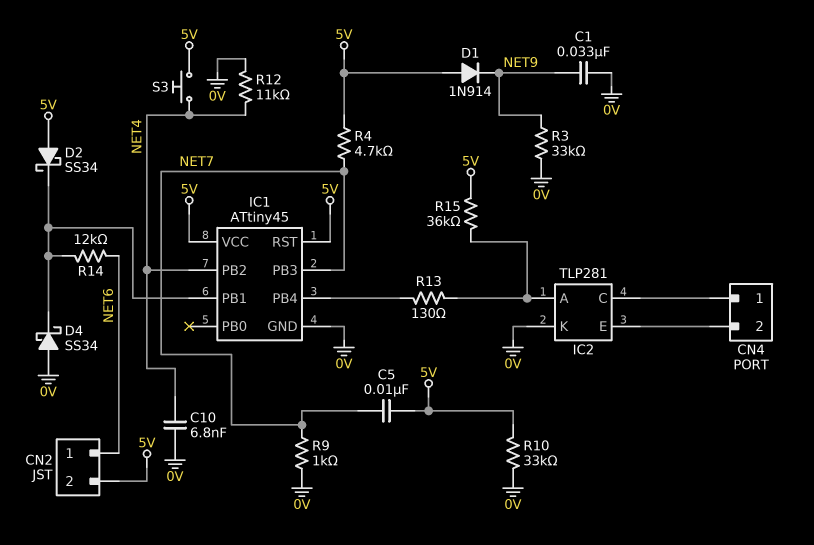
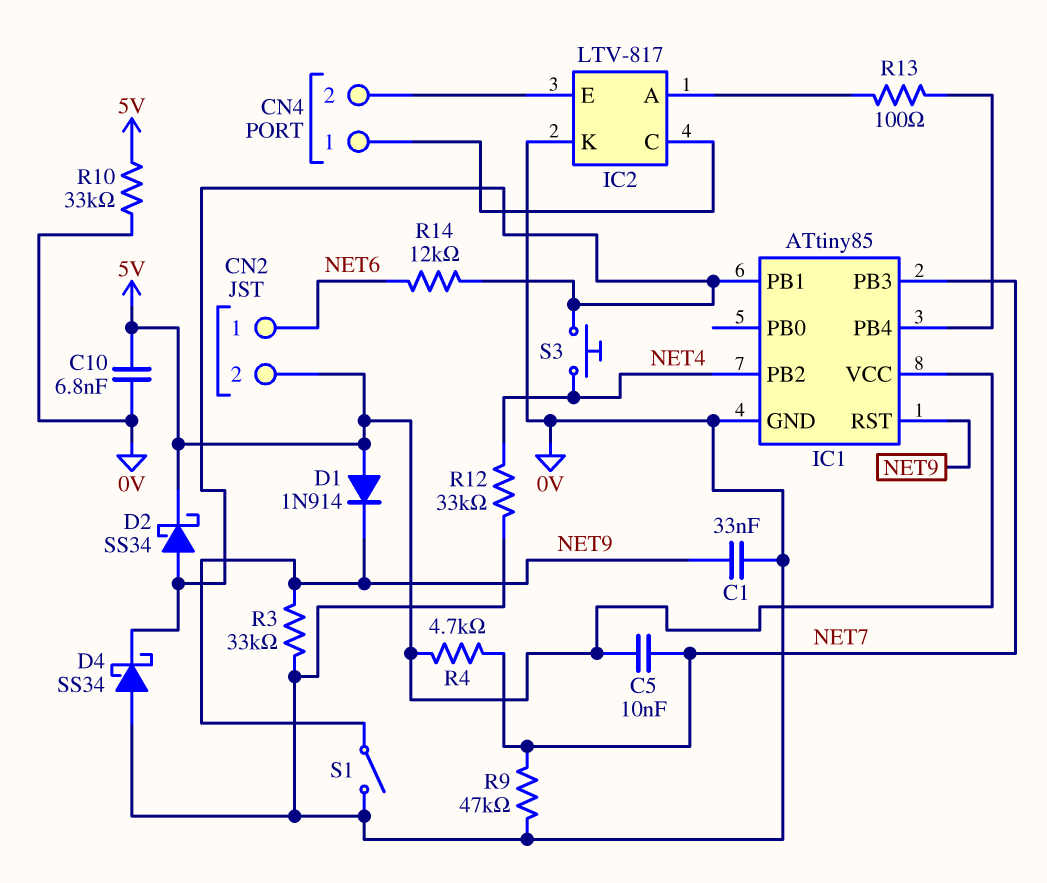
C10: 6.8nF (0V, NET4) -> 6.8nF (0V, 5V)
D2: schottky SS34 (A 5V, K IC1/PB1) -> schottky SS34 (A IC1/PB1, K 5V)
IC1: ATtiny45 -> ATtiny85
IC1 pin RST: 5V -> NET9
IC2: TLP281 -> LTV-817
R9: 1k (0V, NET7) -> 47k (0V, NET7)
R12: 11k (0V, NET4) -> 33k (0V, NET4)
R13: 130 (IC1/PB4, IC2/A) -> 100 (IC1/PB4, IC2/A)
R15: 36k (5V, IC2/A) -> none
S1: none -> switch (0V, NET9)
S3: button (5V, NET4) -> button (IC1/PB1, NET4)

